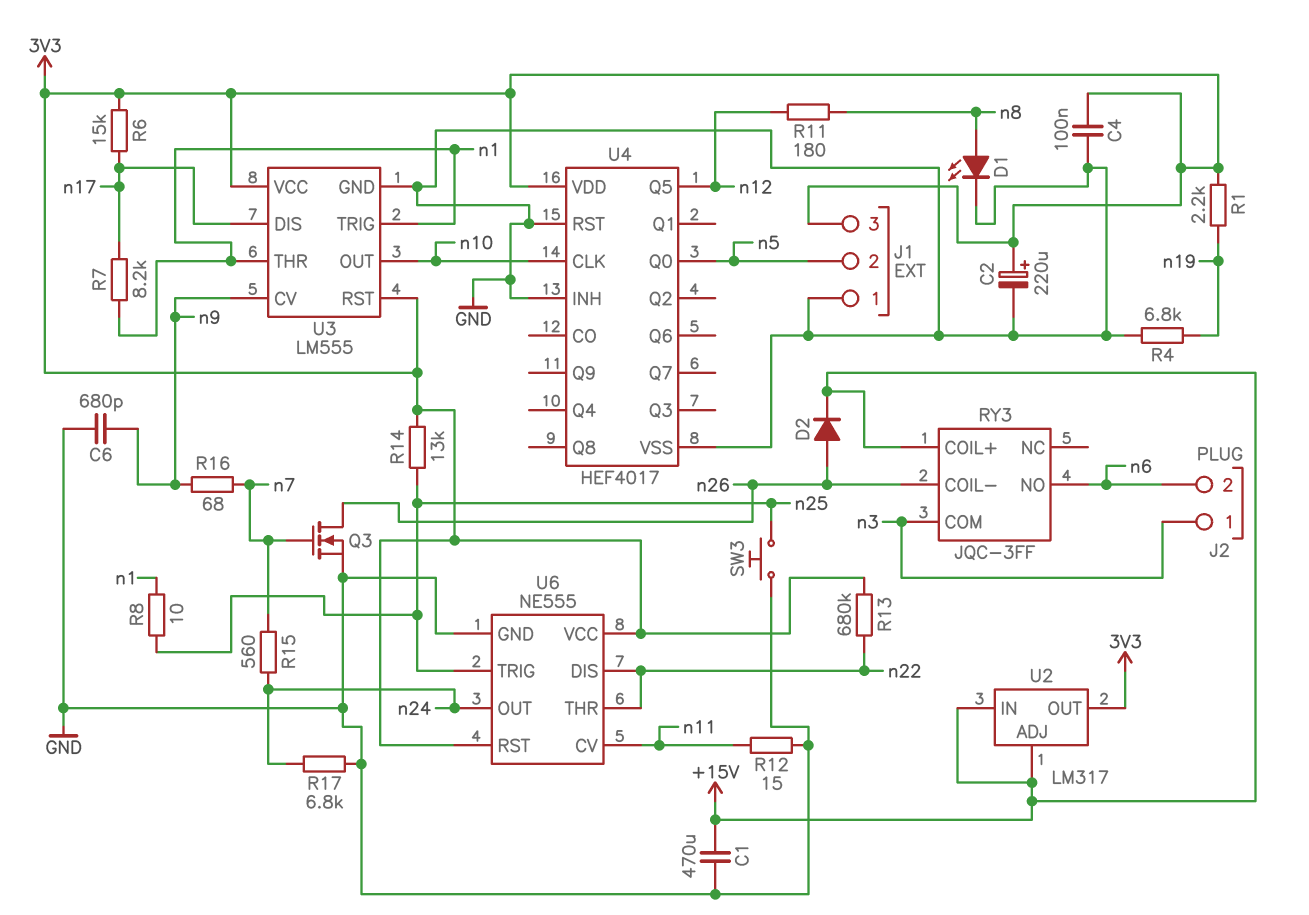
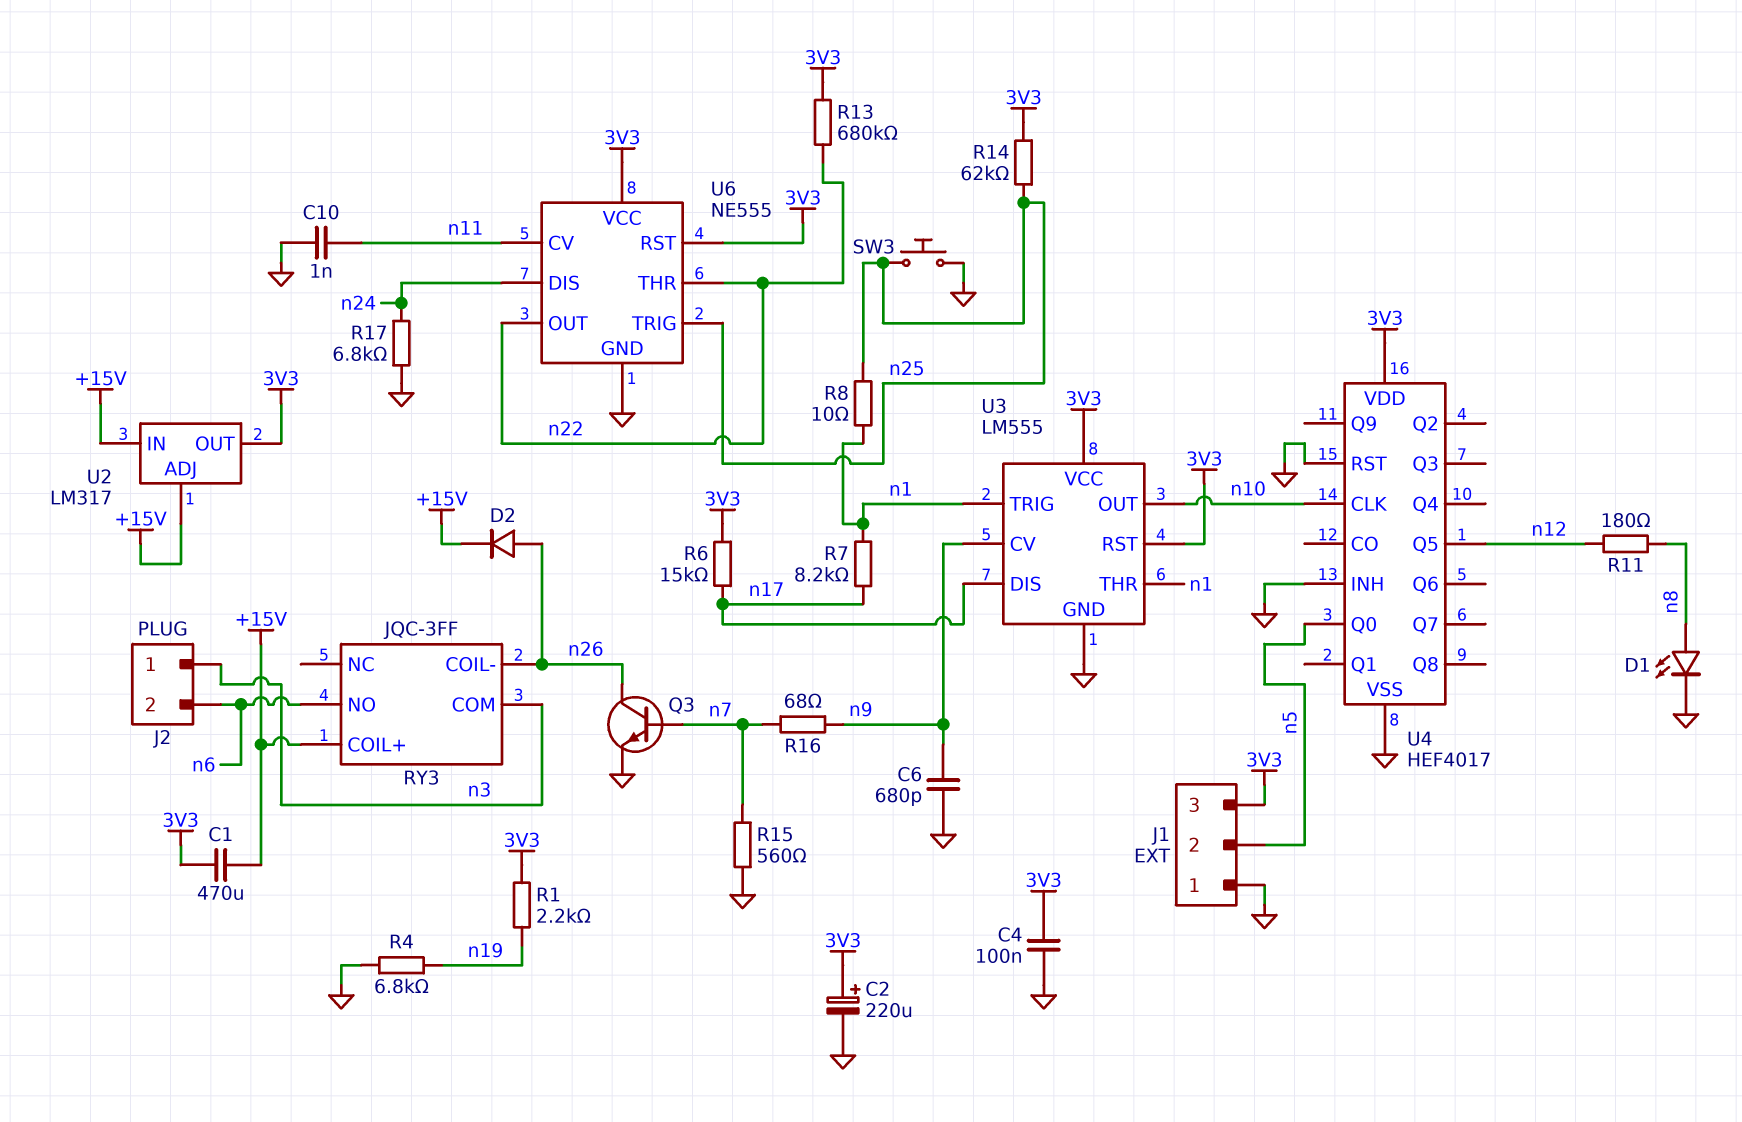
C1: 470uF (+15V, GND) -> 470uF (+15V, 3V3)
C10: none -> 1nF (GND, n11)
Q3: NMOS (G n7, D n26, S GND) -> NPN (B n7, C n26, E GND)
R12: 15 (GND, n11) -> none
R14: 13k (3V3, n25) -> 62k (3V3, n25)
R15: 560 (n7, n24) -> 560 (GND, n7)
U6 pin DIS: n22 -> n24
U6 pin OUT: n24 -> n22

